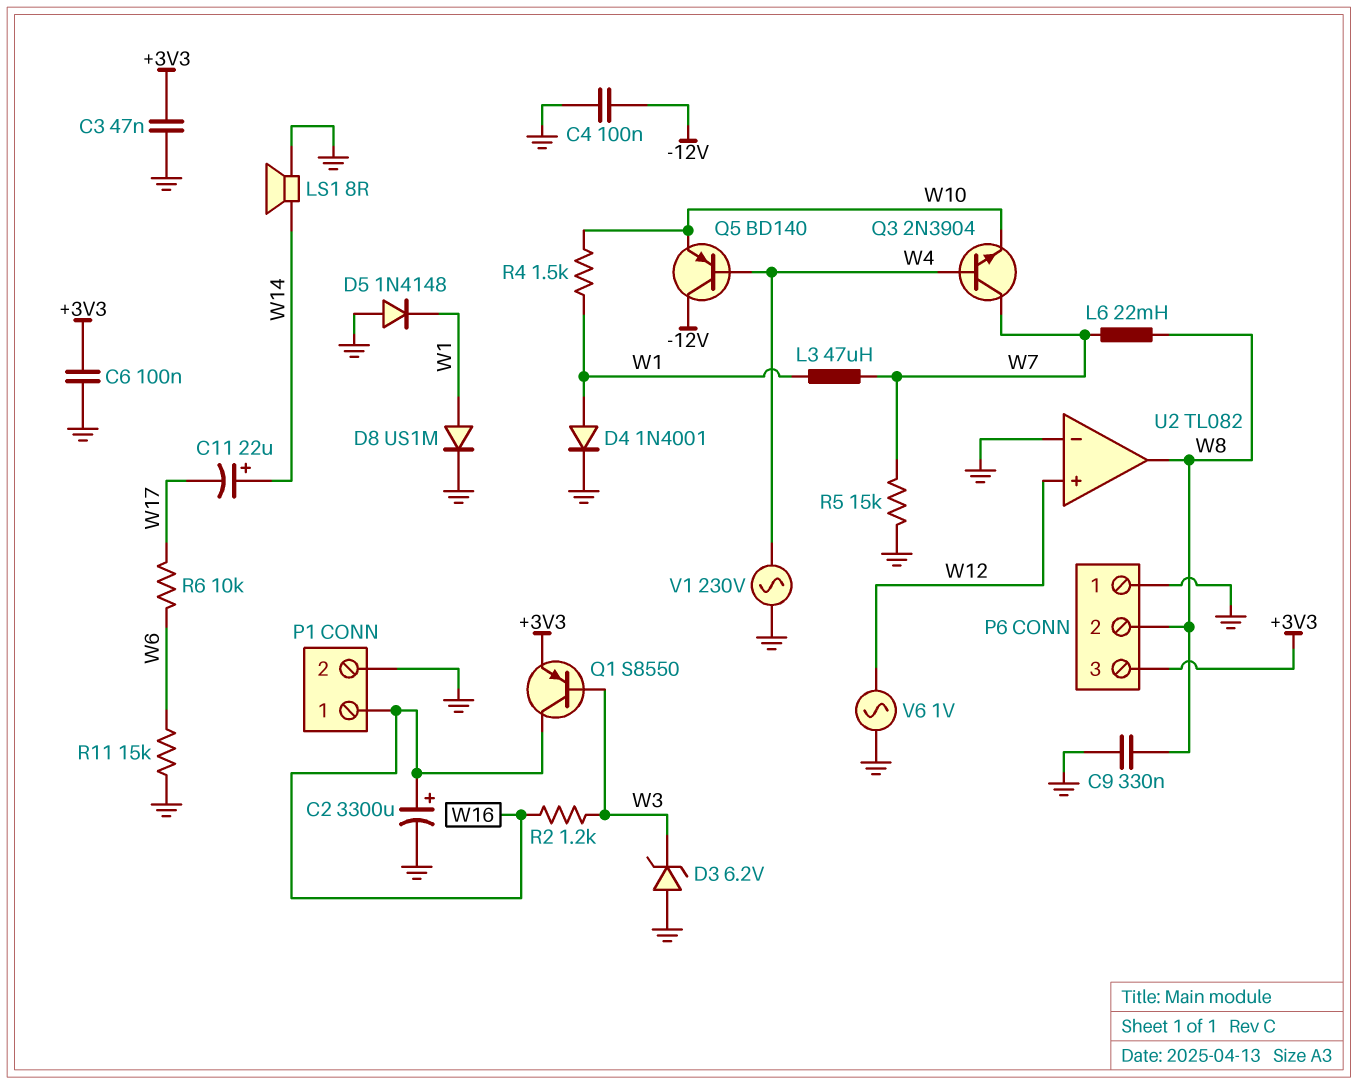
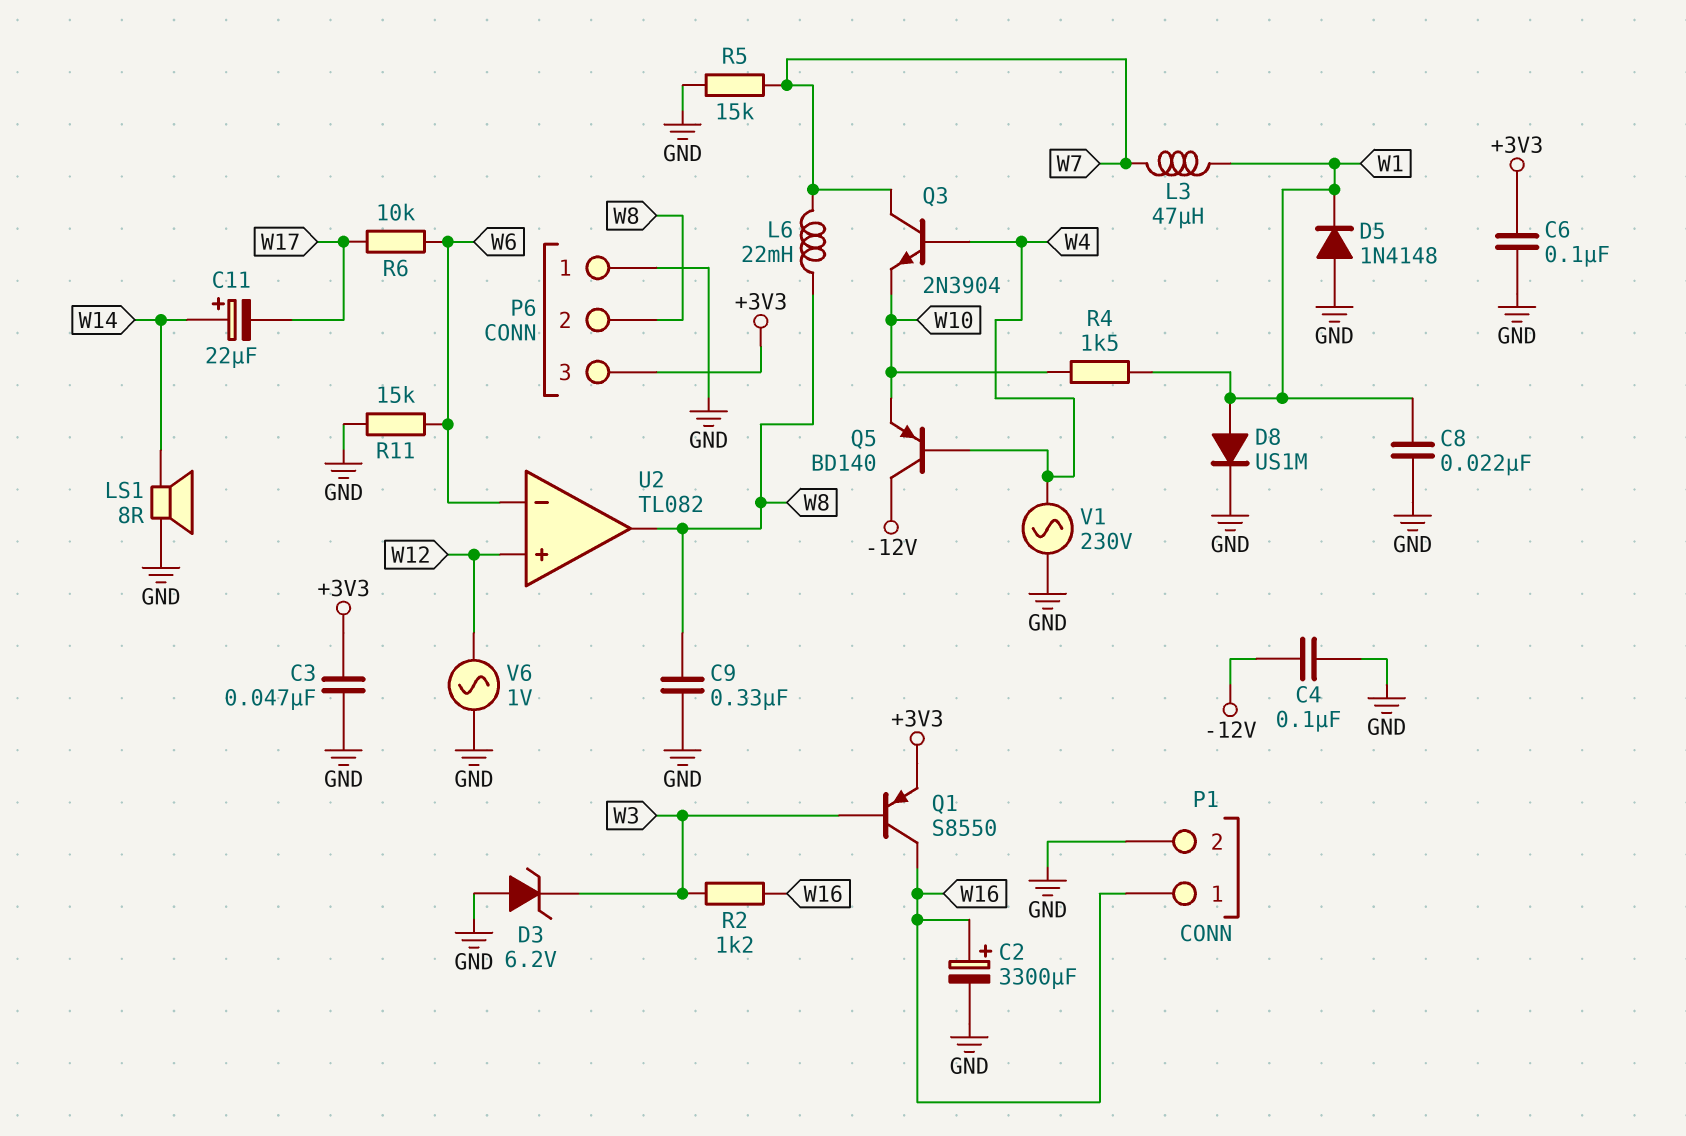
C8: none -> 22nF (GND, W1)
D4: diode 1N4001 (A W1, K GND) -> none
U2 pin in-: GND -> W6

